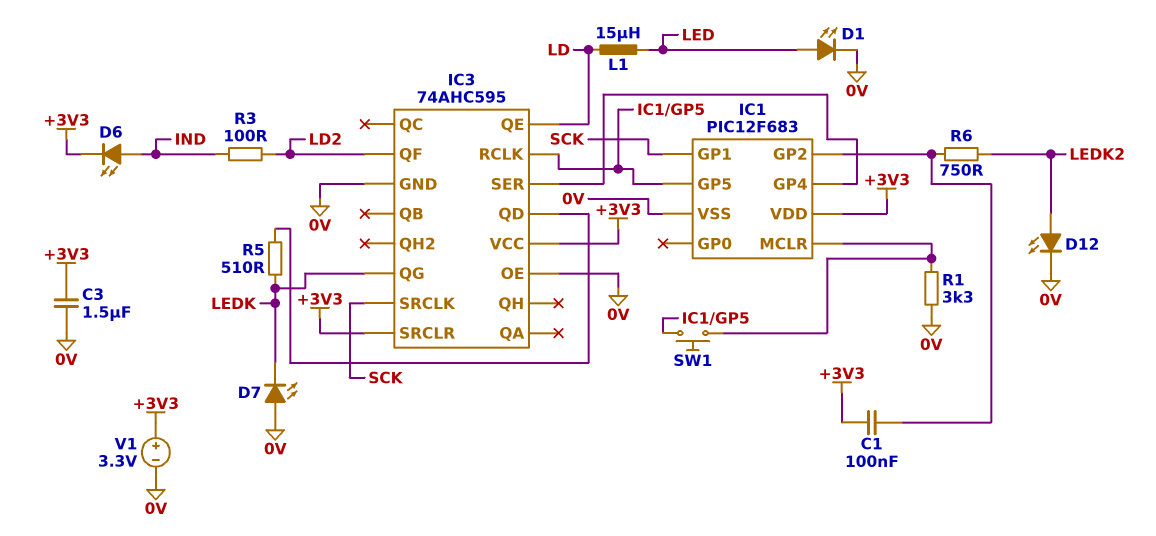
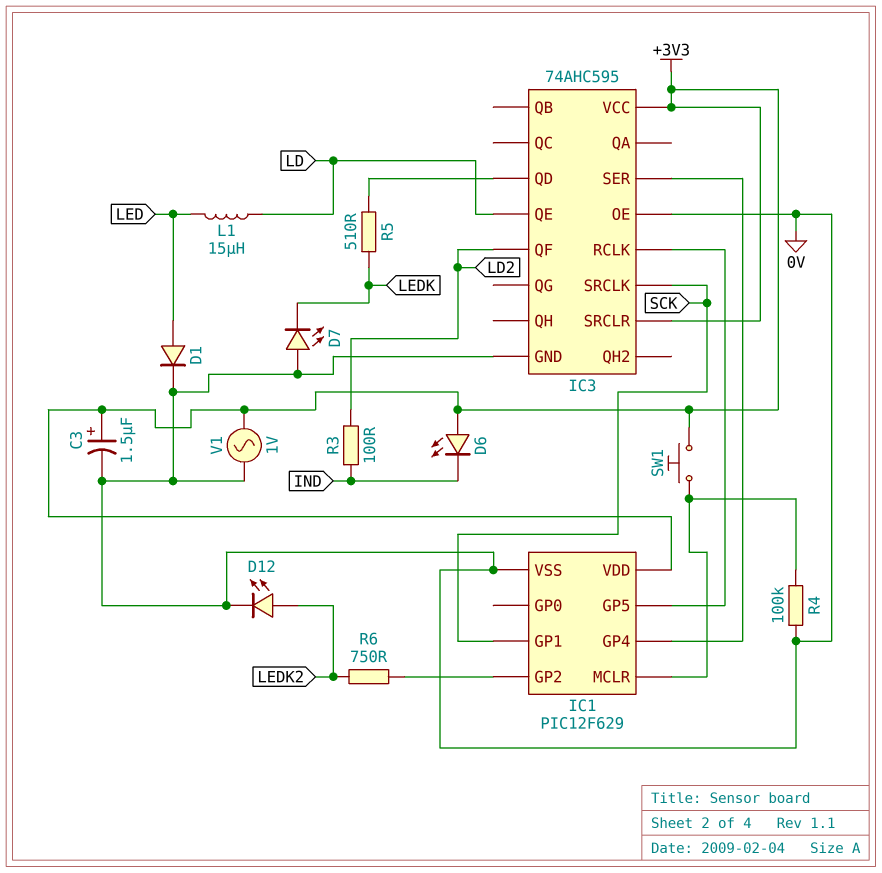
C1: 100nF (+3V3, IC1/GP2) -> none
C3: 1.5uF (+3V3, 0V) -> 1.5uF (plus +3V3, minus 0V)
D1: LED (A LED, K 0V) -> diode (A LED, K 0V)
D6: LED (A IND, K +3V3) -> LED (A +3V3, K IND)
IC1: PIC12F683 -> PIC12F629
IC3 pin QG: LEDK -> none
R1: 3.3k (0V, IC1/MCLR) -> none
R4: none -> 100k (0V, IC1/MCLR)
SW1: button (IC1/GP5, IC1/MCLR) -> button (+3V3, IC1/MCLR)
V1: 3.3V (plus +3V3, minus 0V) -> AC 1V (+3V3, 0V)

